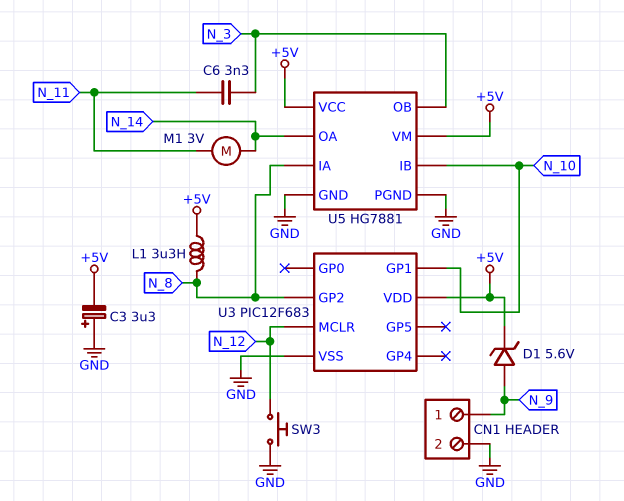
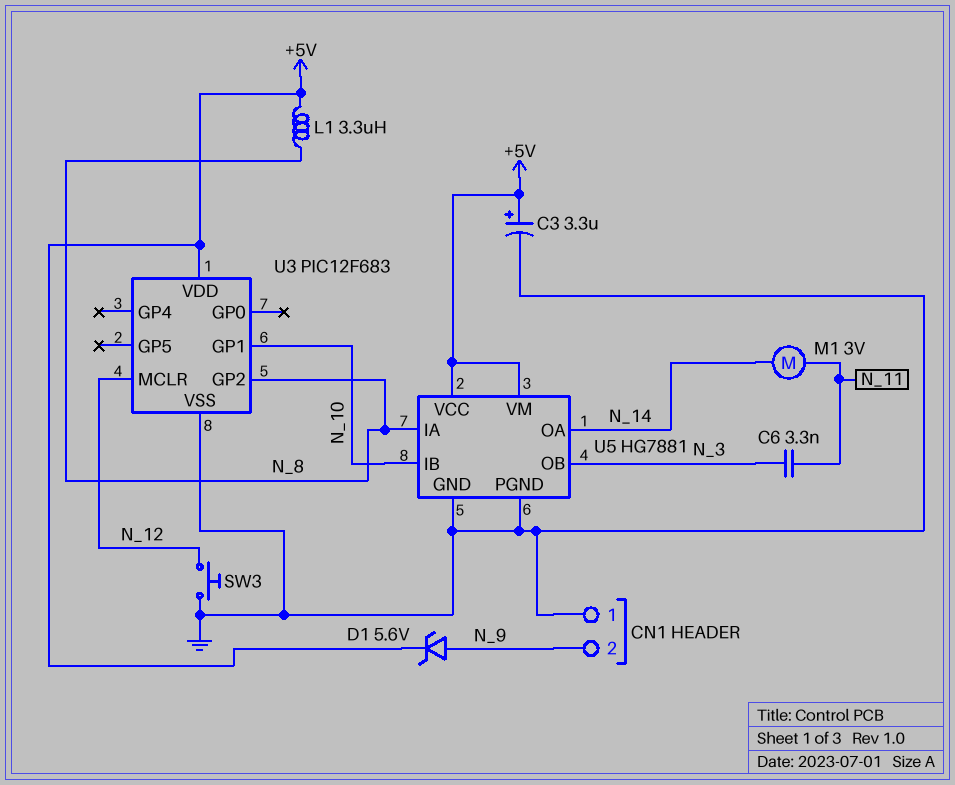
C3: 3.3uF (plus GND, minus +5V) -> 3.3uF (plus +5V, minus GND)
CN1 pin 1: N_9 -> GND
CN1 pin 2: GND -> N_9

